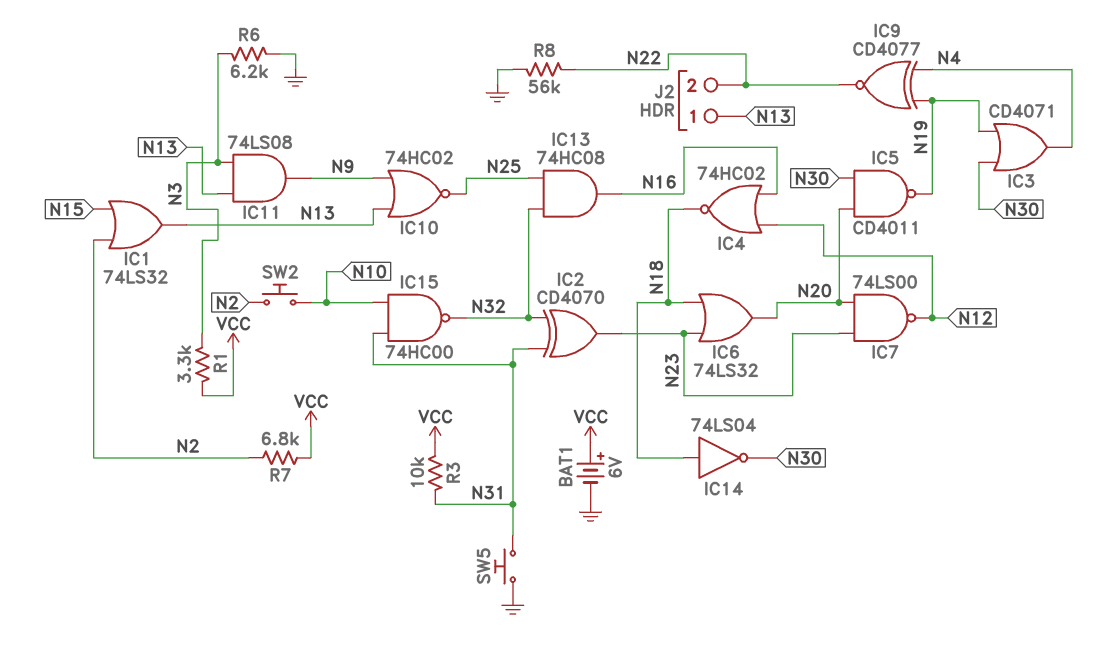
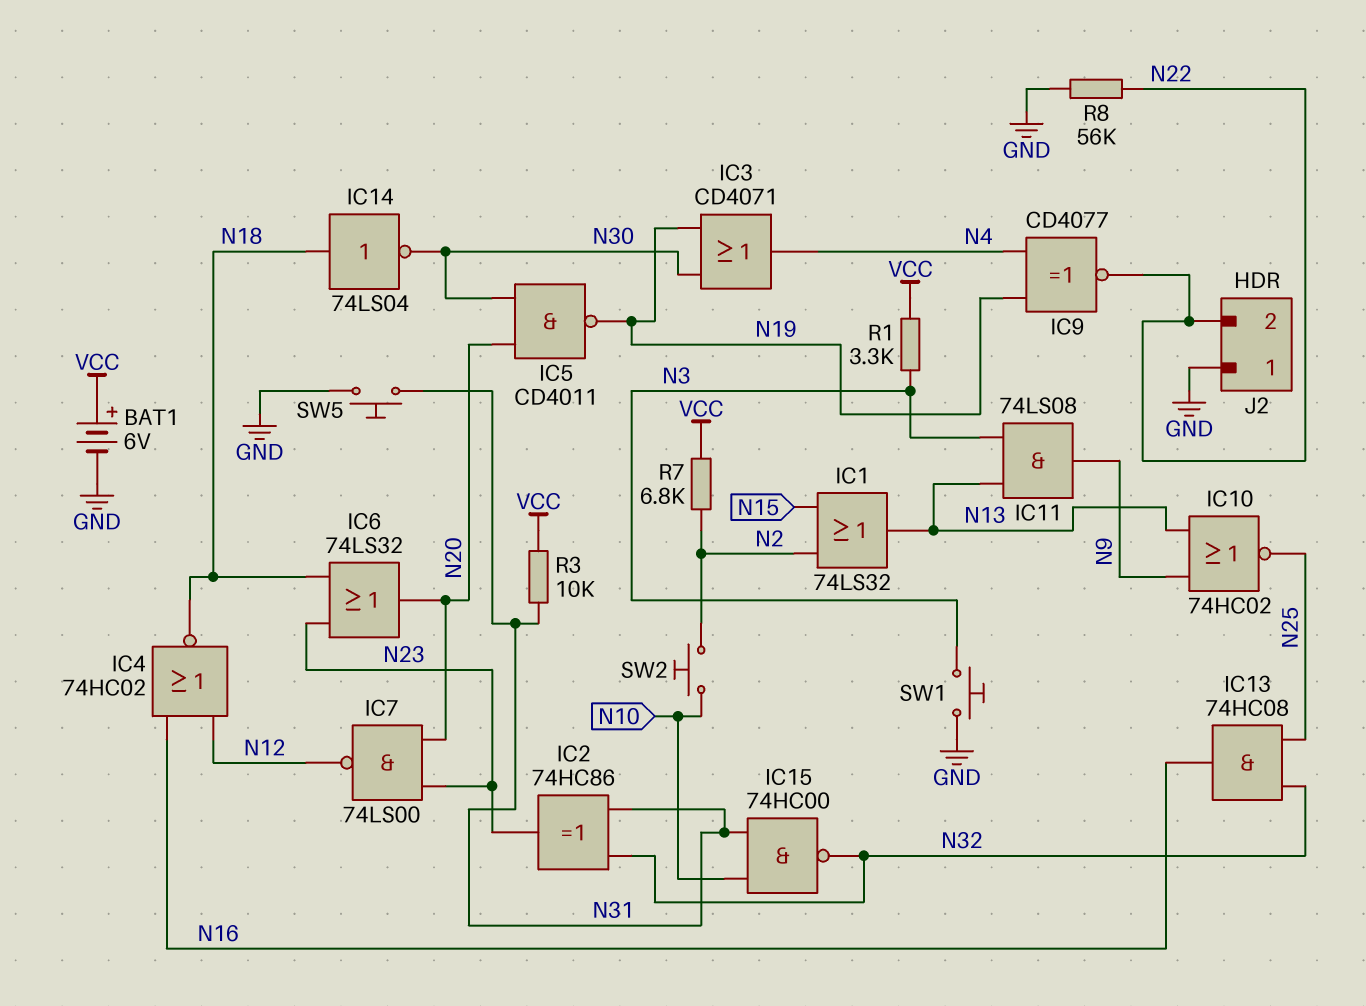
IC2: XOR CD4070 (in N31, in N32, out N23) -> XOR 74HC86 (in N31, in N32, out N23)
J2 pin 1: N13 -> GND
R6: 6.2k (GND, N3) -> none
SW1: none -> button (GND, N3)

